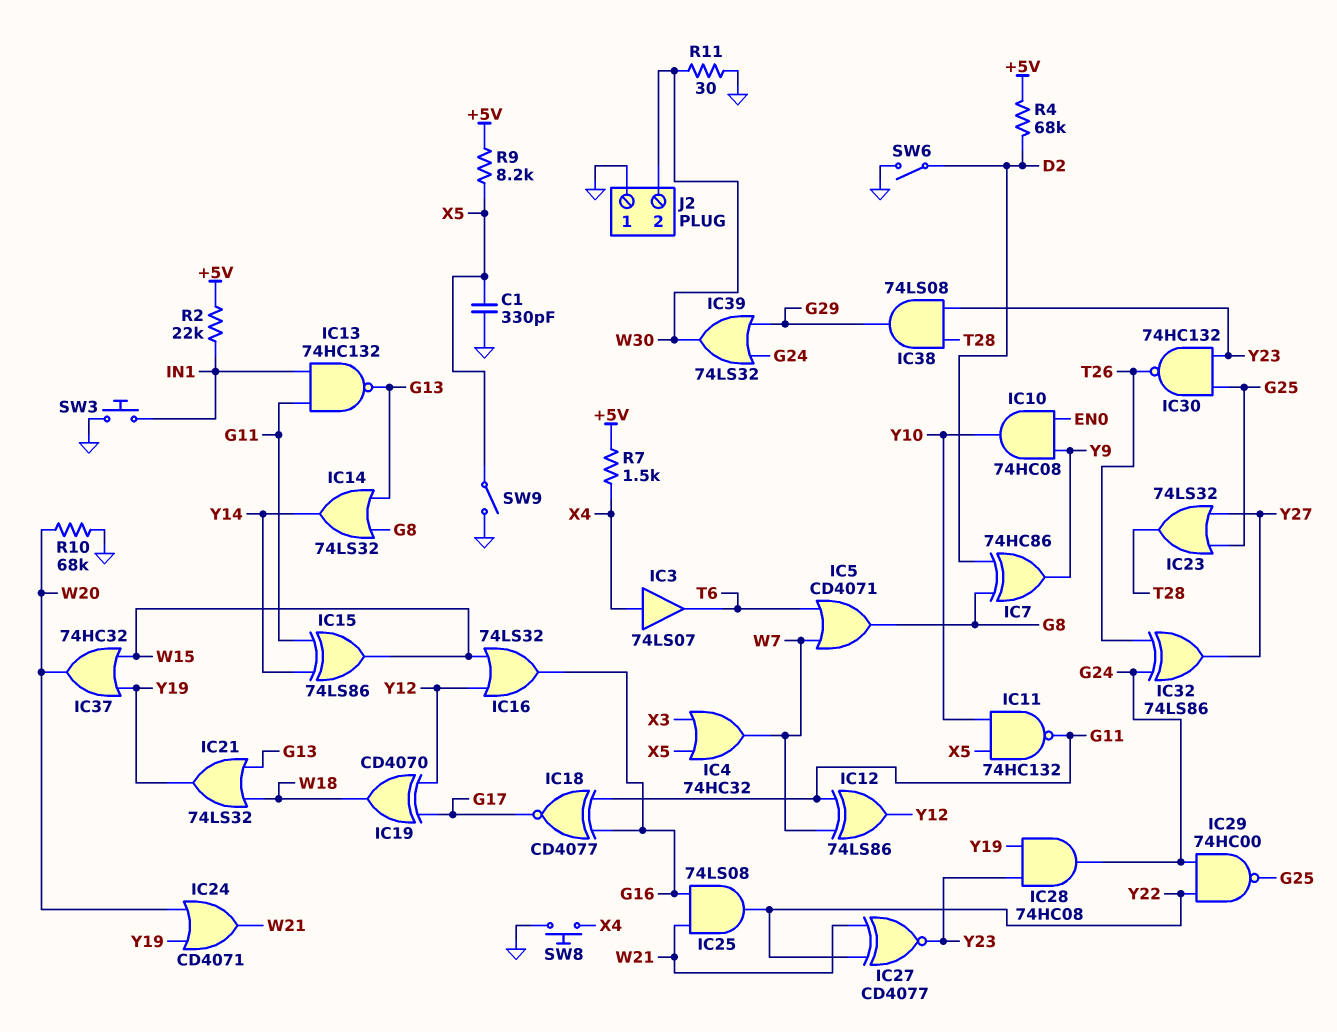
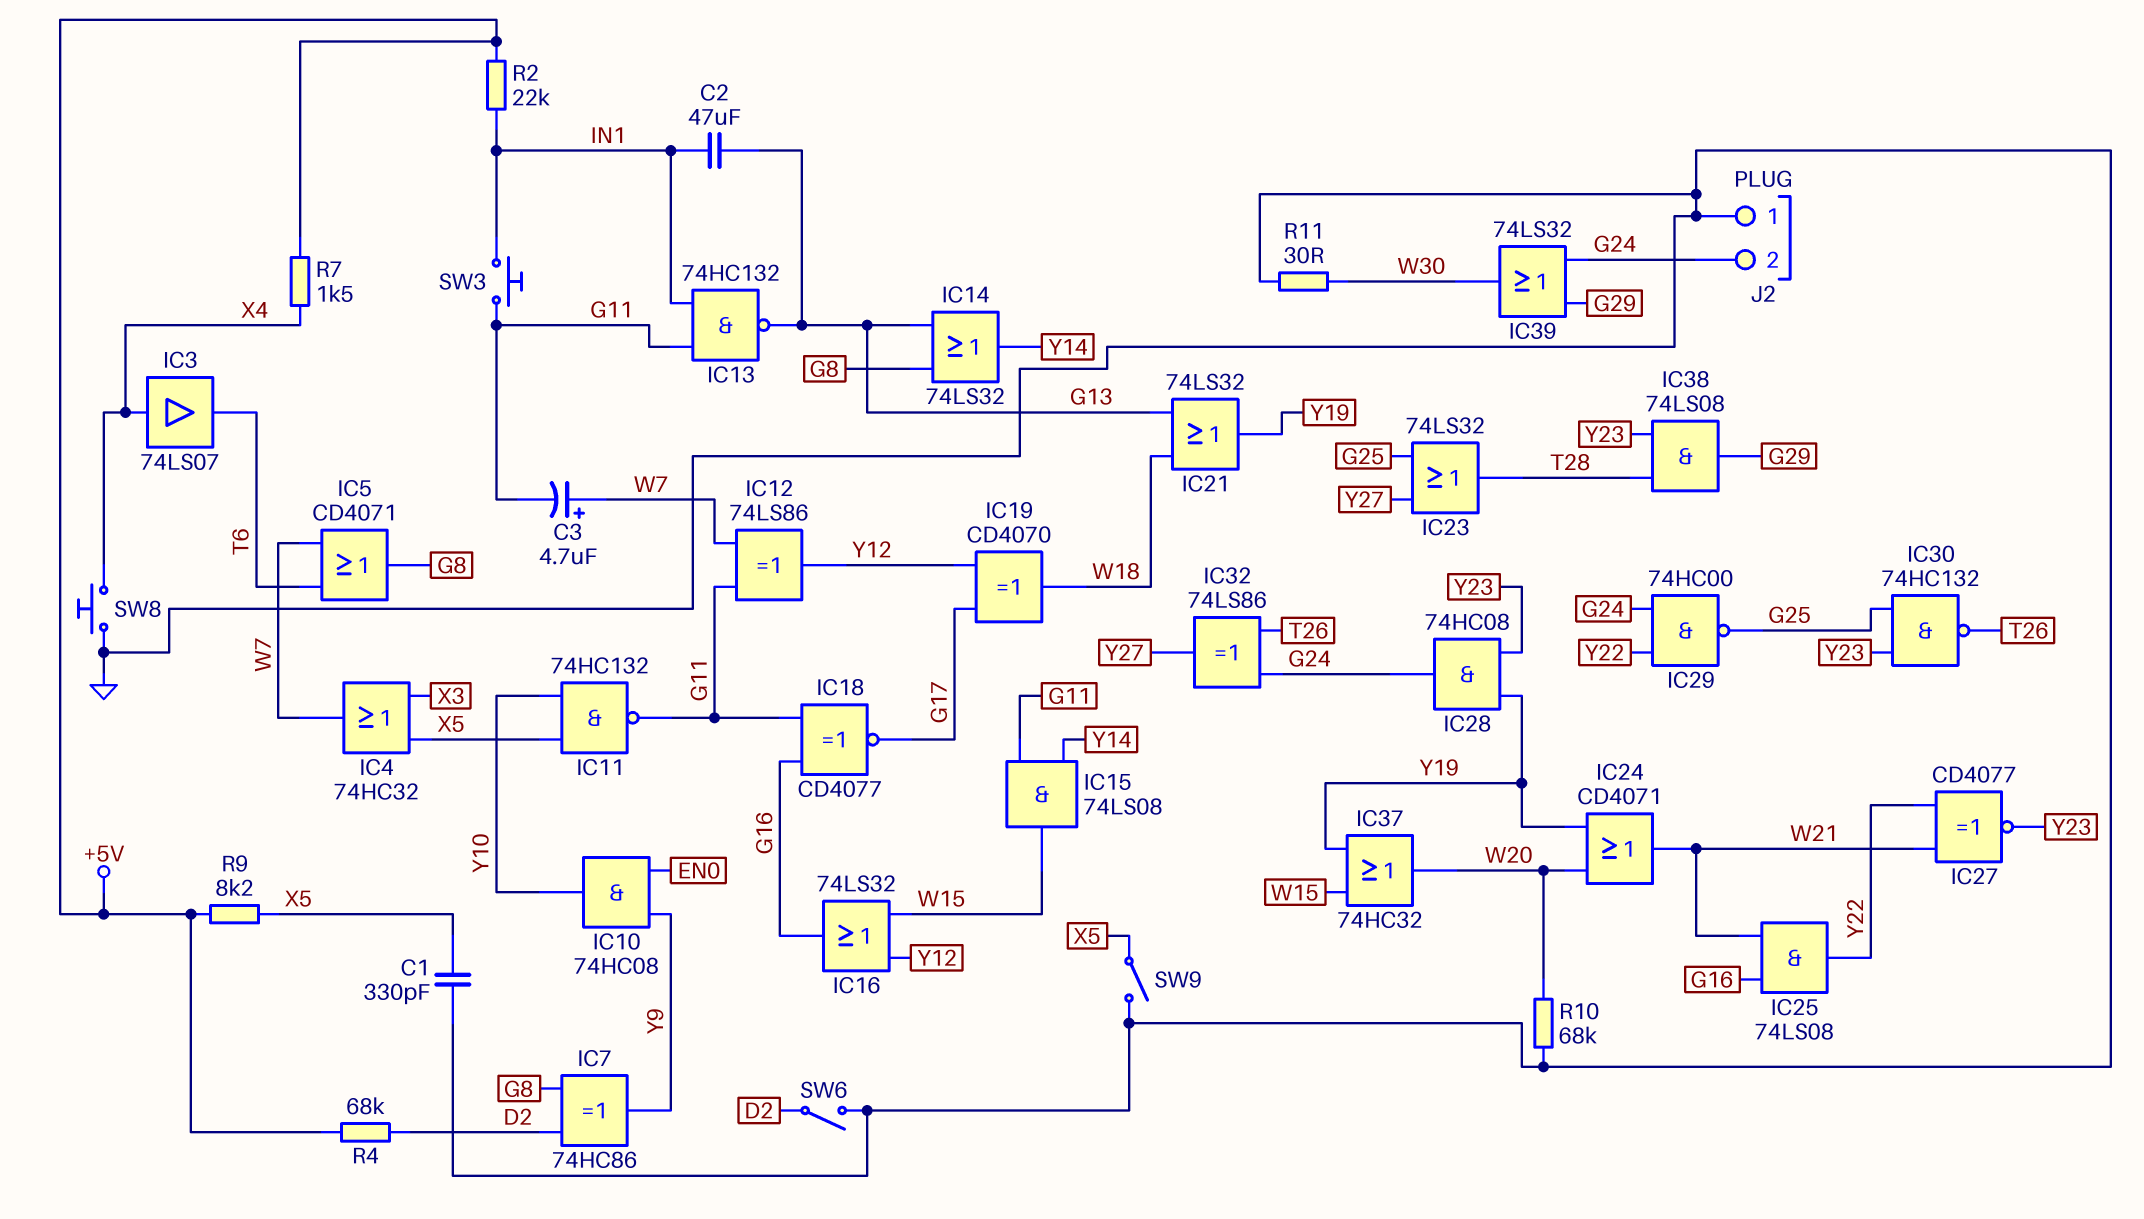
C2: none -> 47uF (G13, IN1)
C3: none -> 4.7uF (plus W7, minus G11)
IC15: XOR 74LS86 (in G11, in Y14, out W15) -> AND 74LS08 (in G11, in Y14, out W15)
J2 pin 2: W30 -> G24
SW3: button (GND, IN1) -> button (G11, IN1)

